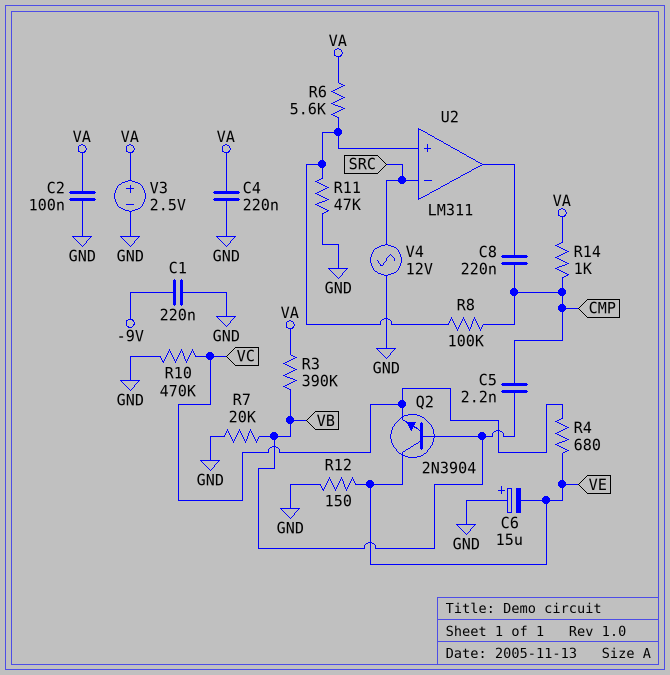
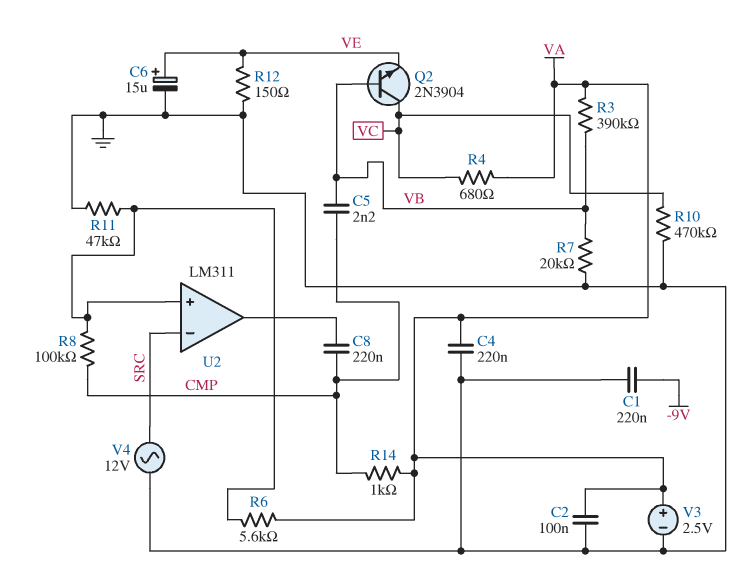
C6: 15uF (plus GND, minus VE) -> 15uF (plus VE, minus GND)
Q2: NPN 2N3904 (B VB, C VE, E VC) -> NPN 2N3904 (B VB, C VC, E VE)
R4: 680 (VC, VE) -> 680 (VA, VC)

